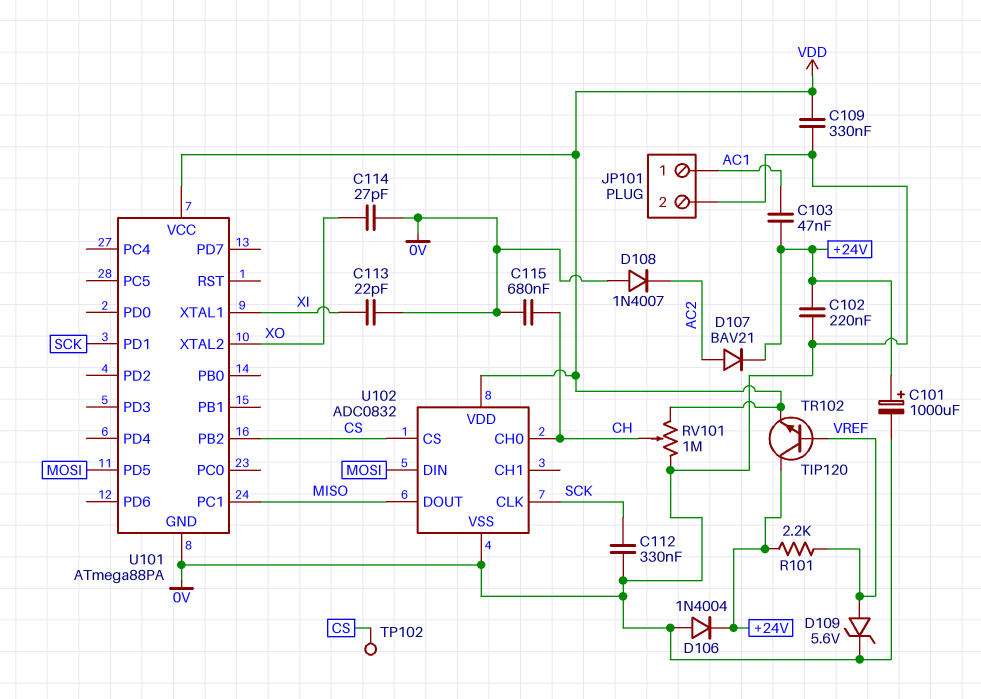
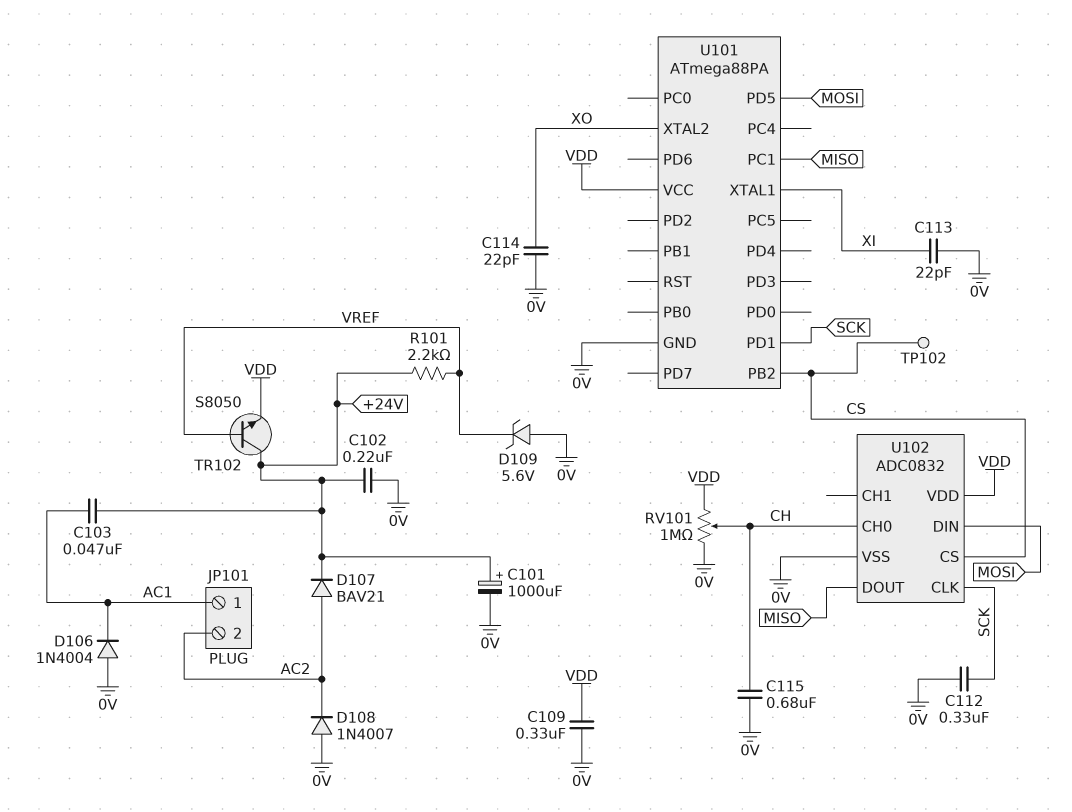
C114: 27pF (0V, XO) -> 22pF (0V, XO)
D106: diode 1N4004 (A 0V, K +24V) -> diode 1N4004 (A 0V, K AC1)
D109: zener 5.6V (A VREF, K 0V) -> zener 5.6V (A 0V, K VREF)
JP101 pin 2: 0V -> AC2
TR102: NPN TIP120 (B VREF, C +24V, E VDD) -> NPN S8050 (B VREF, C +24V, E VDD)

